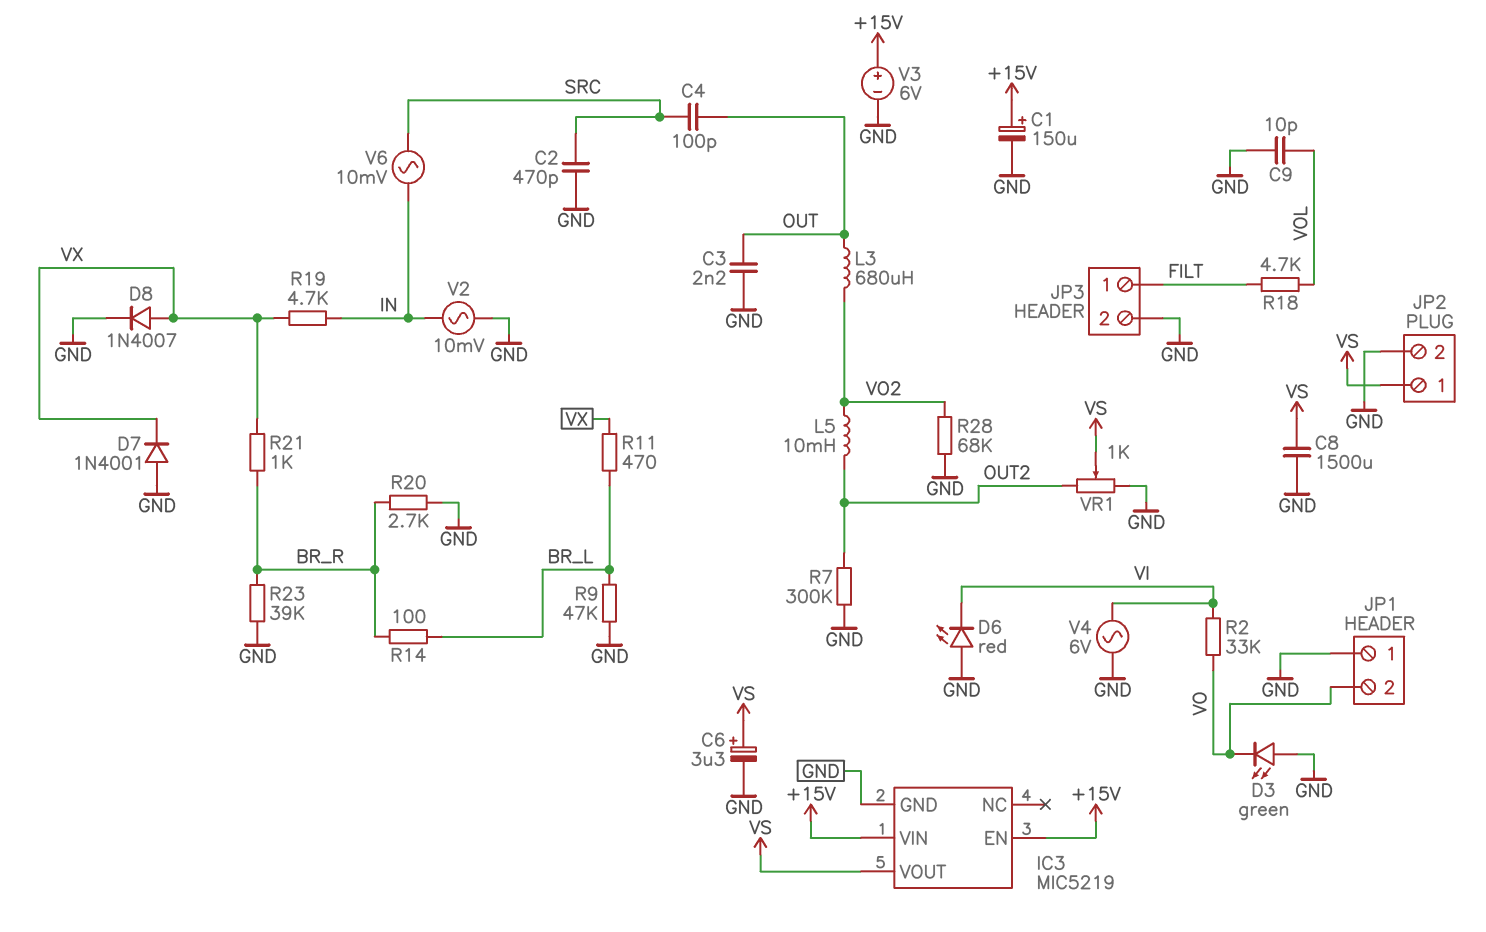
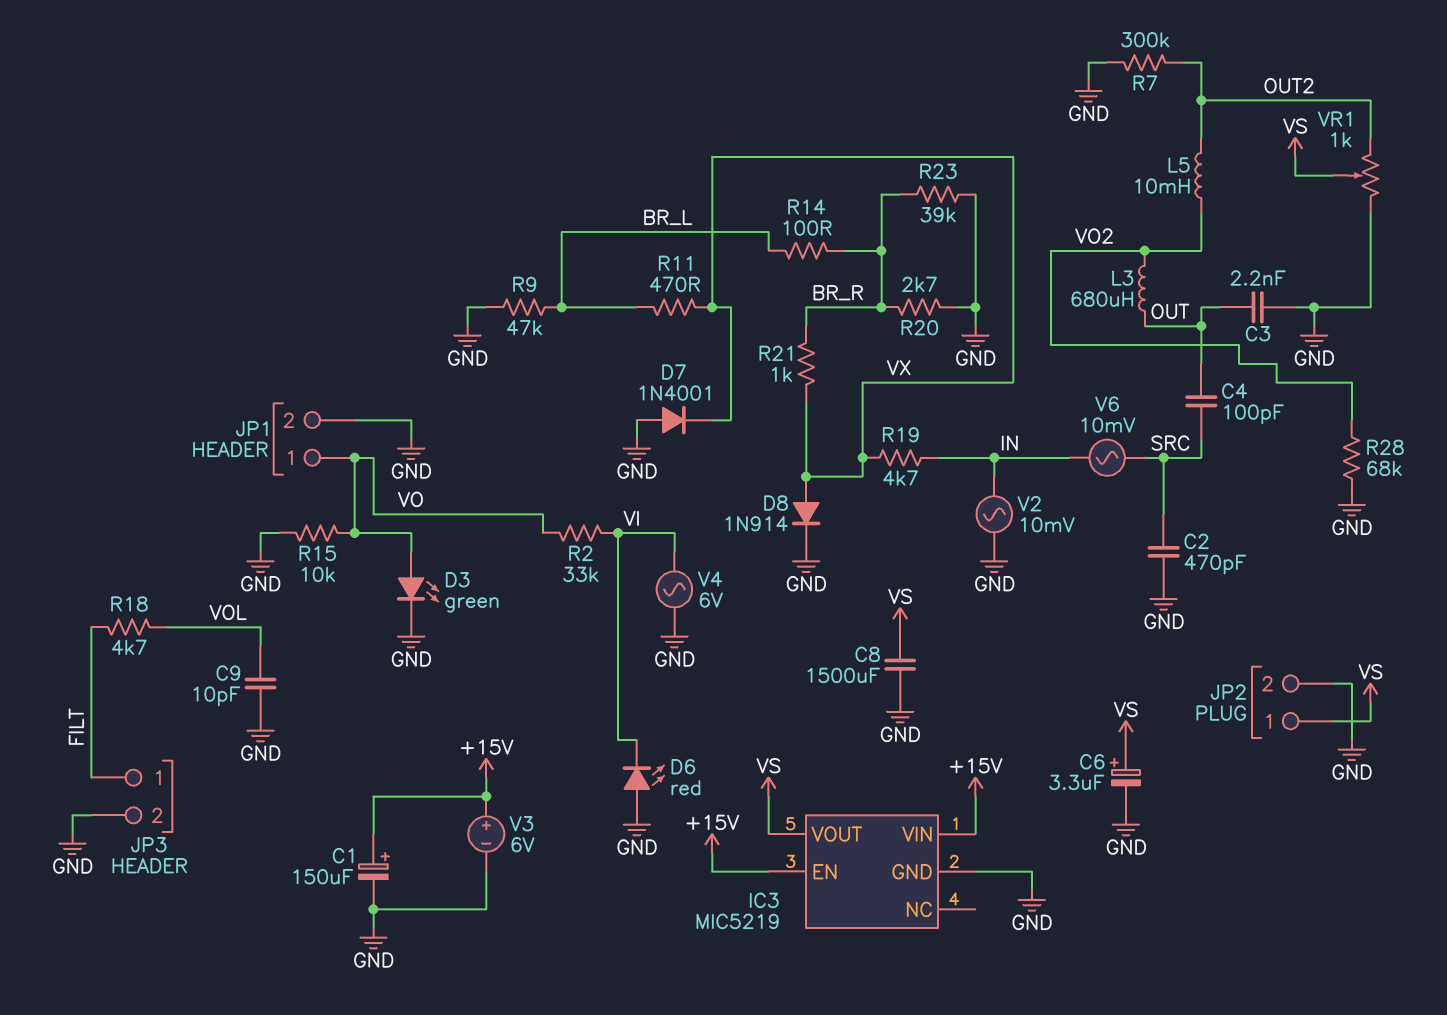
D3: LED green (A GND, K VO) -> LED green (A VO, K GND)
D8: diode 1N4007 (A VX, K GND) -> diode 1N914 (A VX, K GND)
JP1 pin 1: GND -> VO
JP1 pin 2: VO -> GND
R15: none -> 10k (GND, VO)

